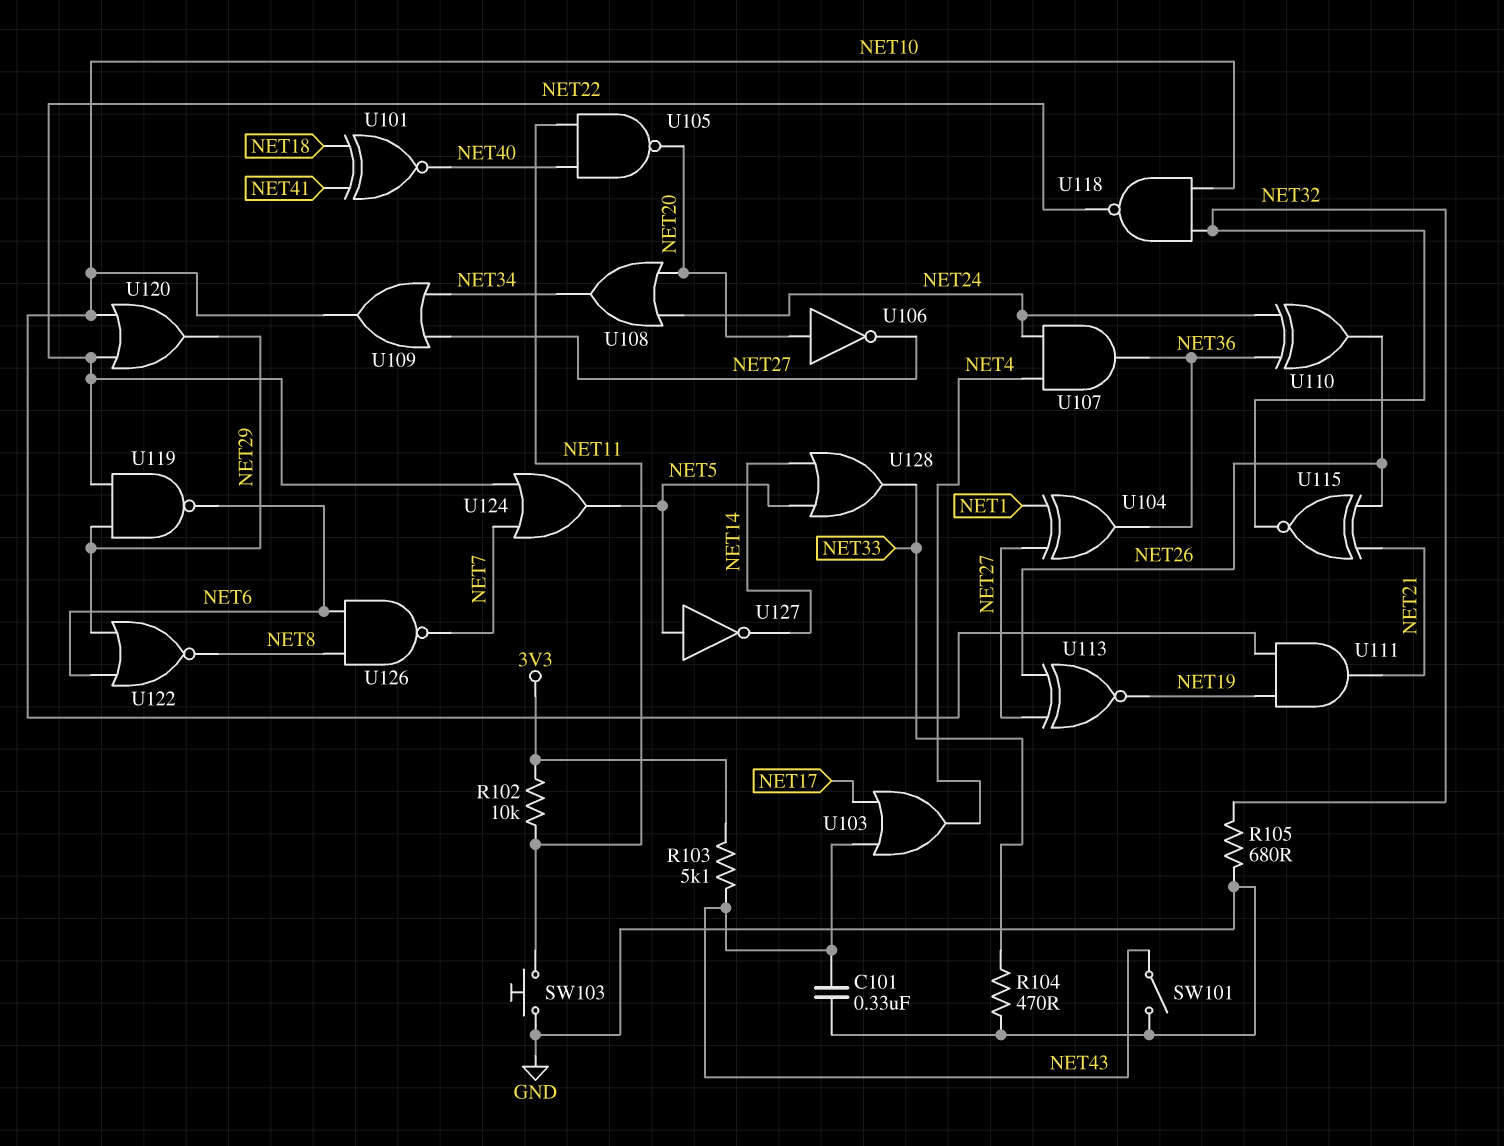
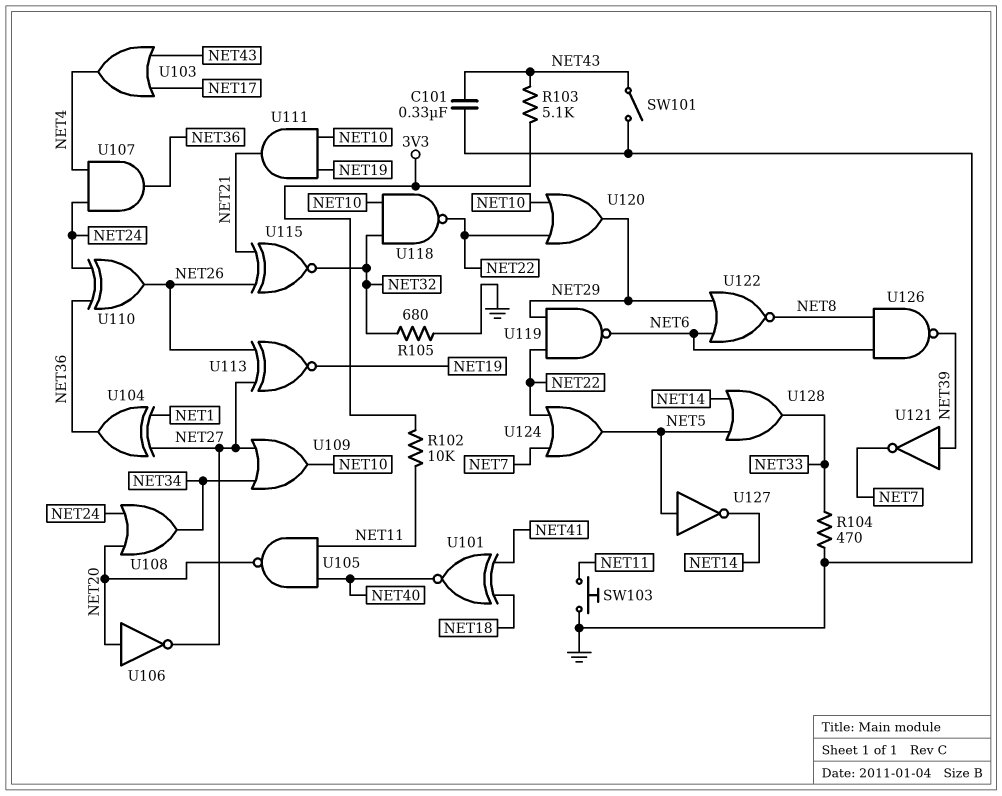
U121: none -> NOT (in NET39, out NET7)
U126: NAND (in NET6, in NET8, out NET7) -> NAND (in NET6, in NET8, out NET39)

